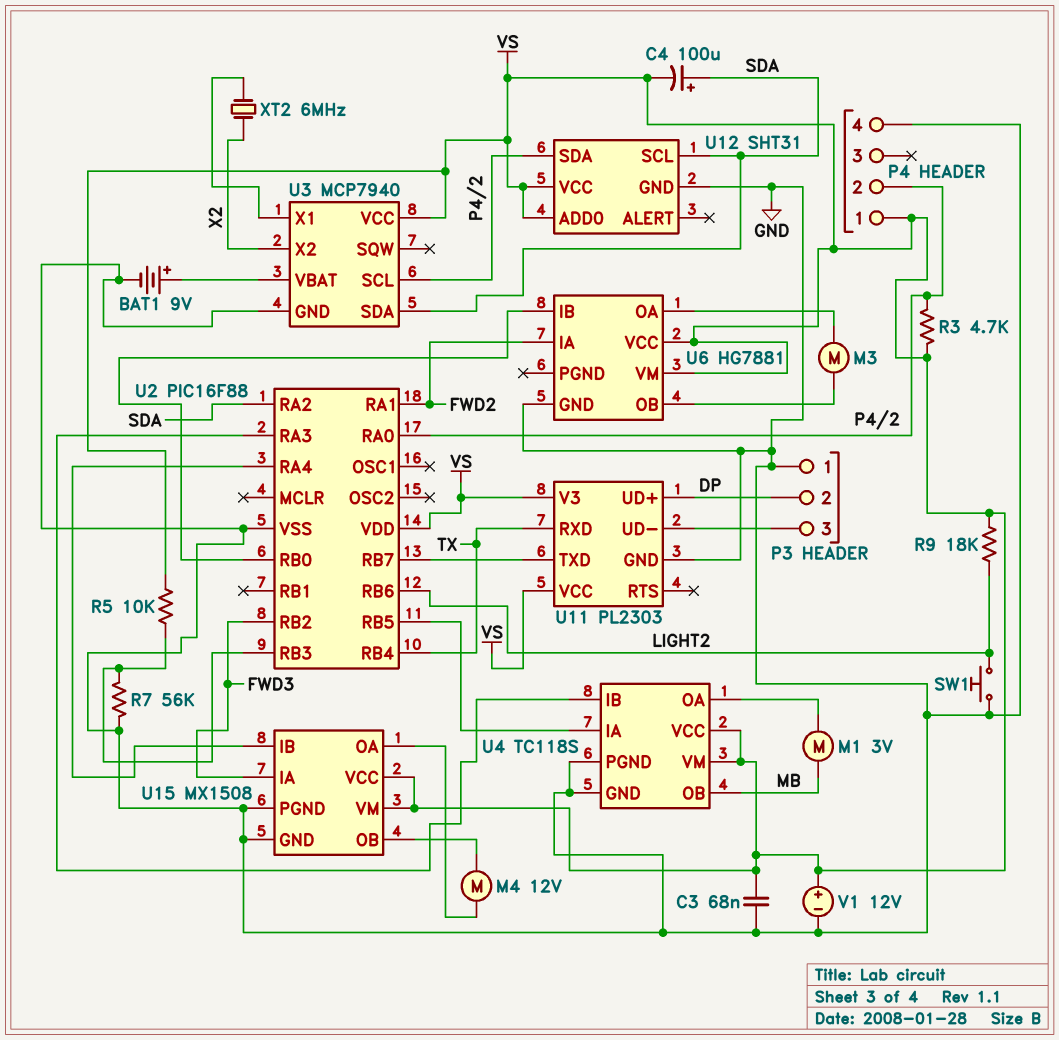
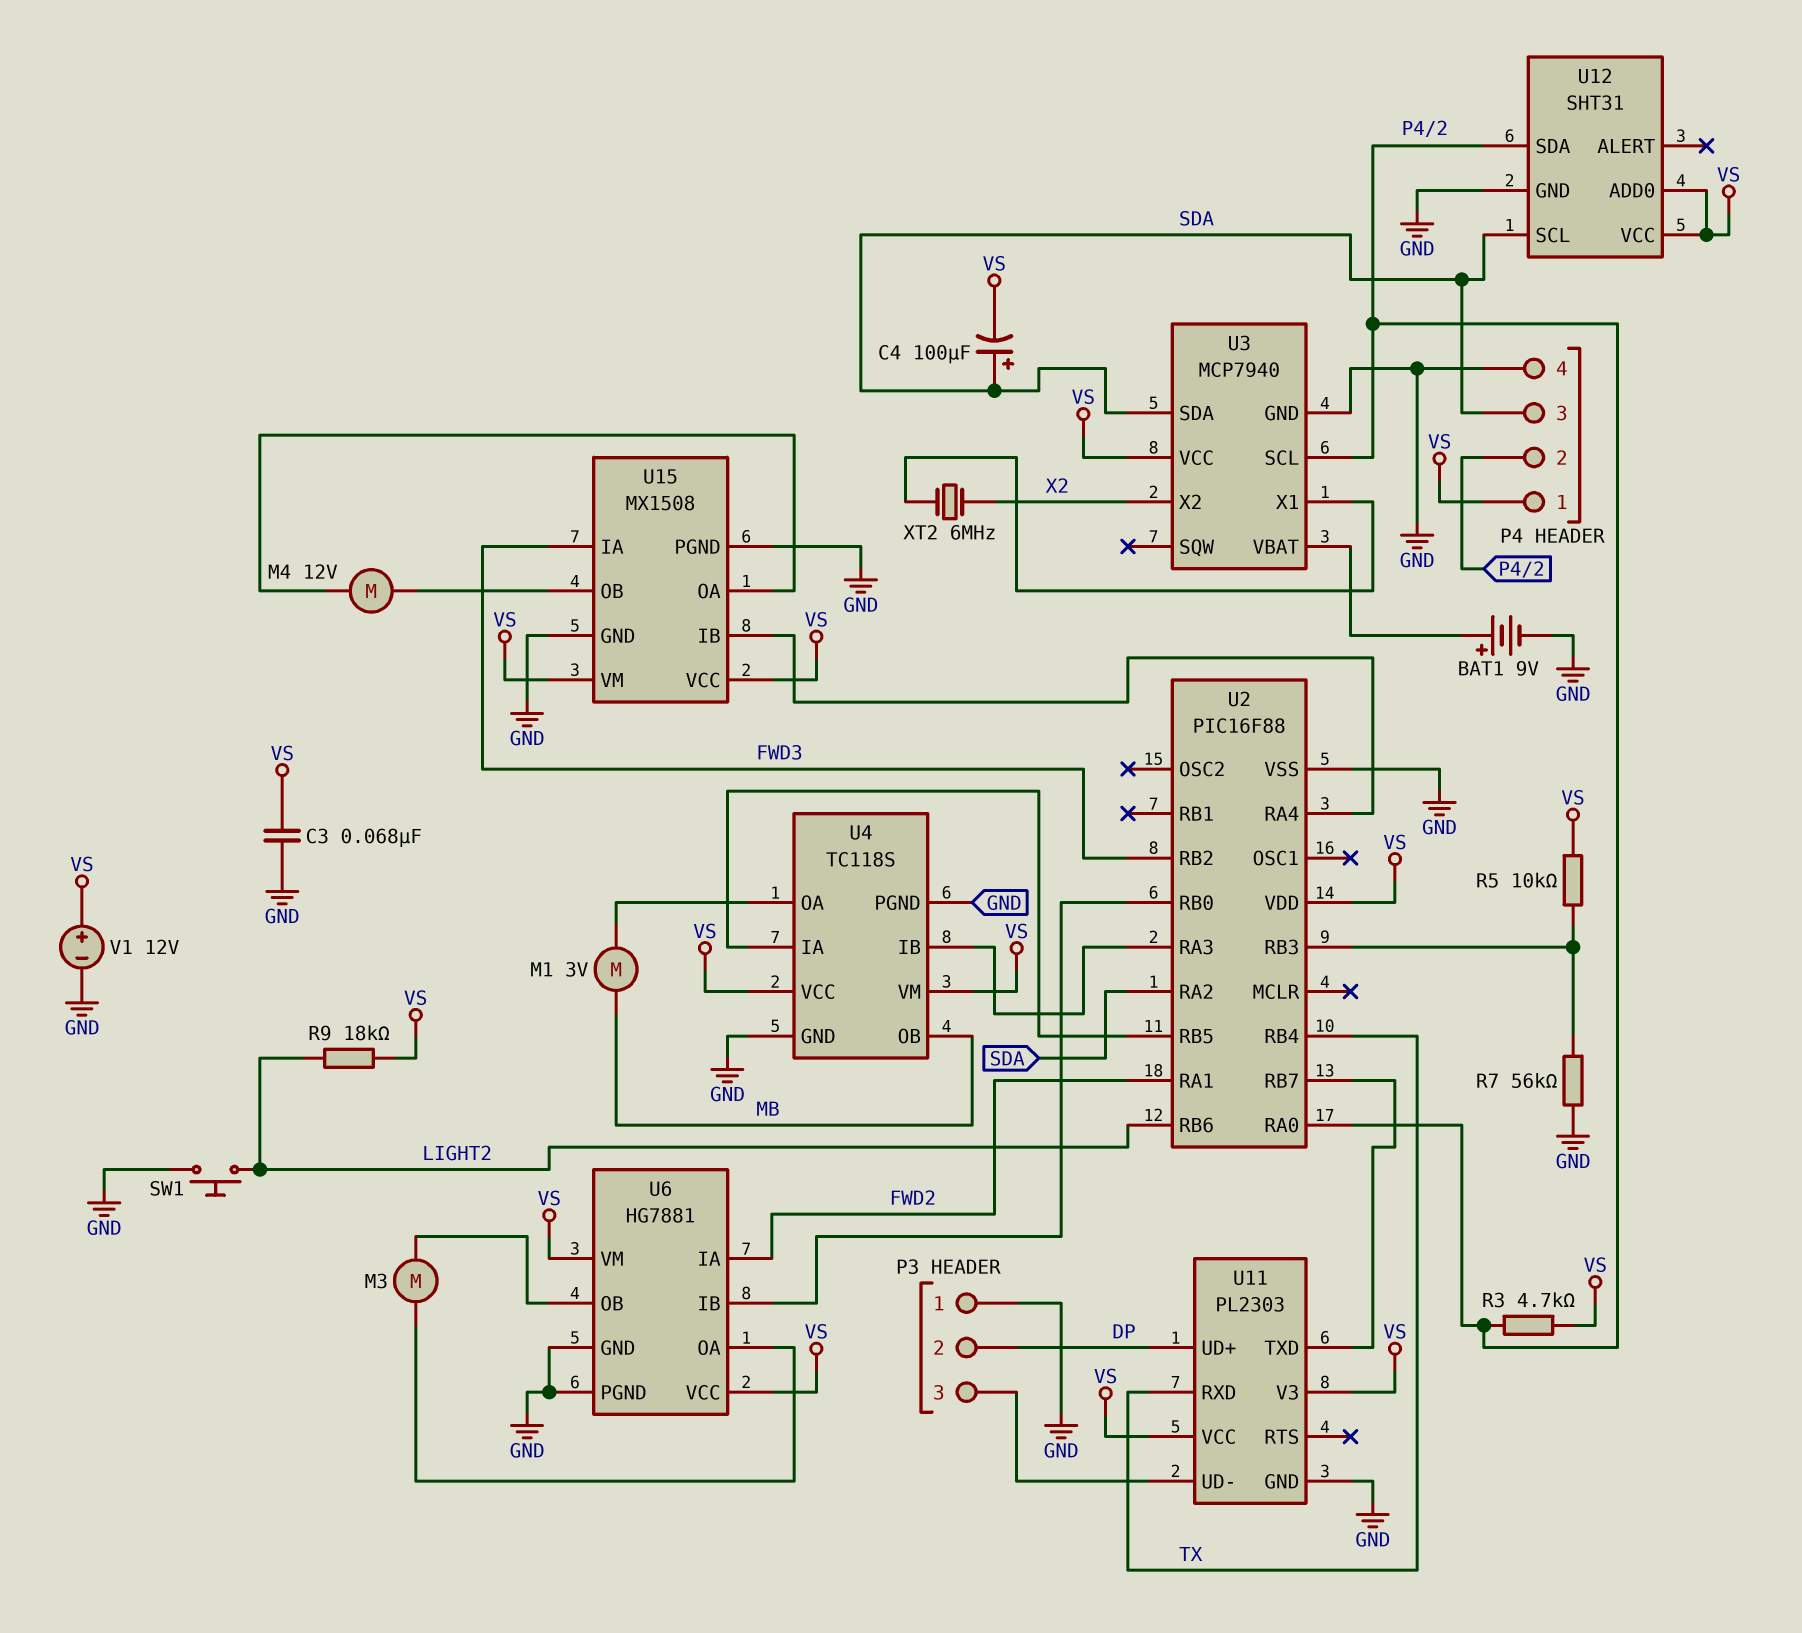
P4 pin 3: none -> SDA
U6 pin PGND: none -> GND

